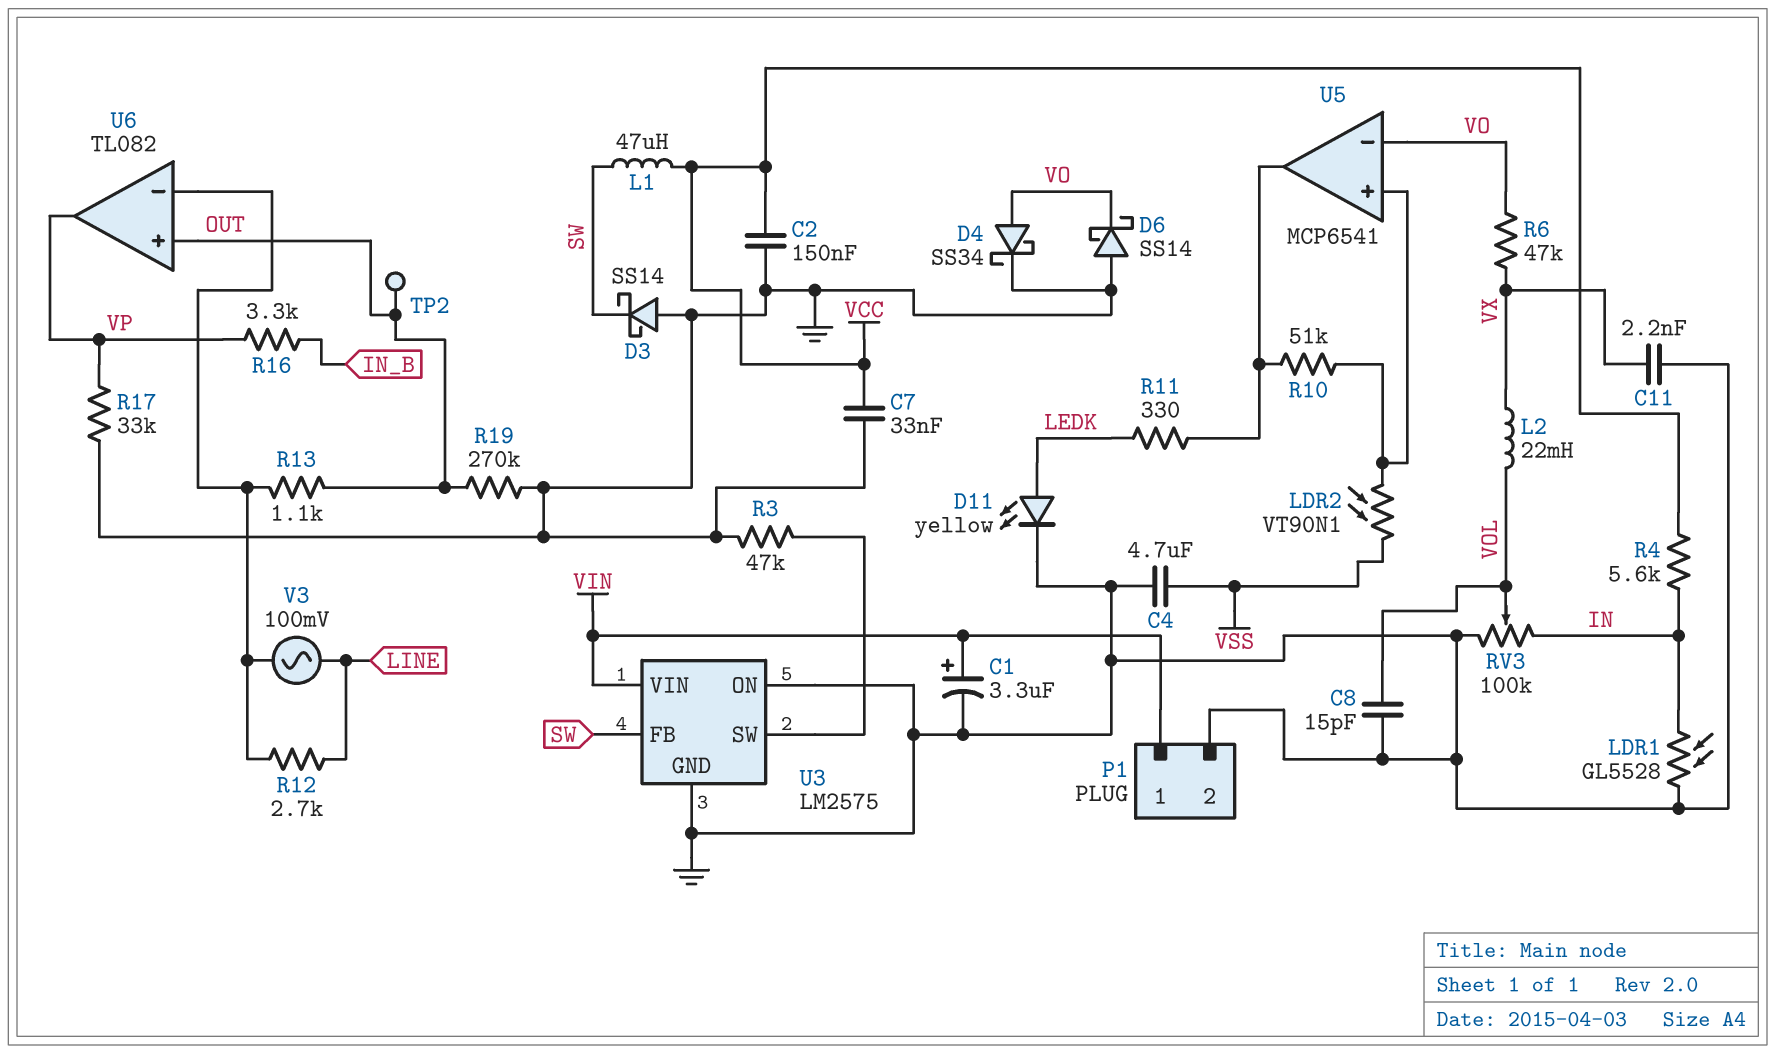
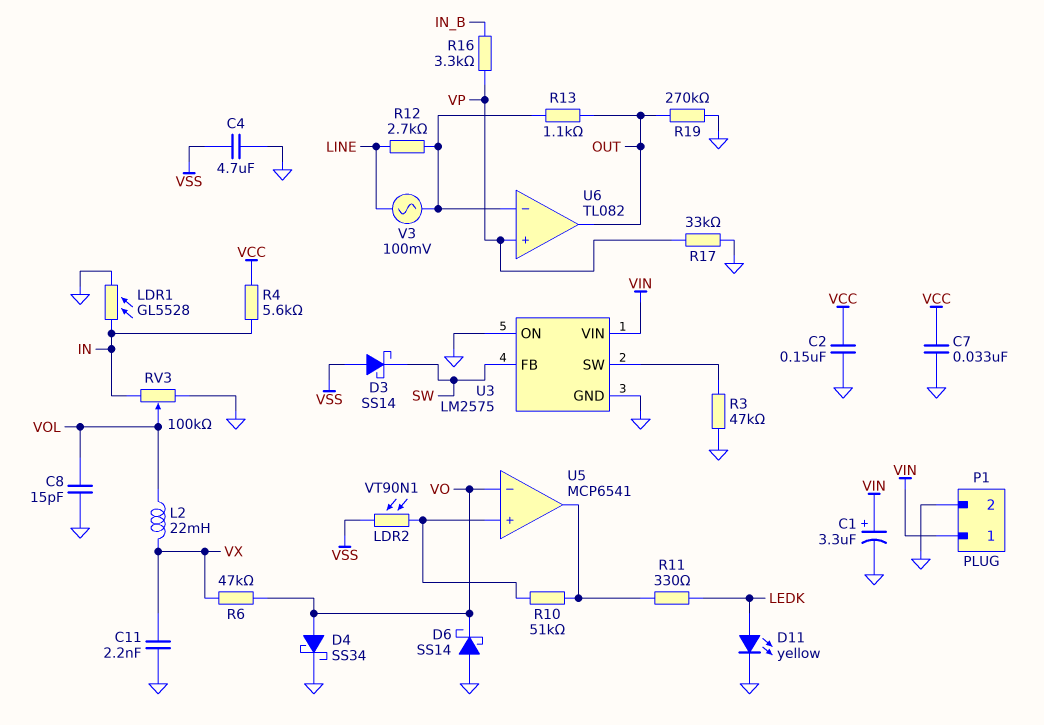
D3: schottky SS14 (A GND, K SW) -> schottky SS14 (A VSS, K SW)
L1: 47uH (SW, VCC) -> none
TP2: test point (OUT) -> none
U6 pin in+: OUT -> VP
U6 pin out: VP -> OUT

